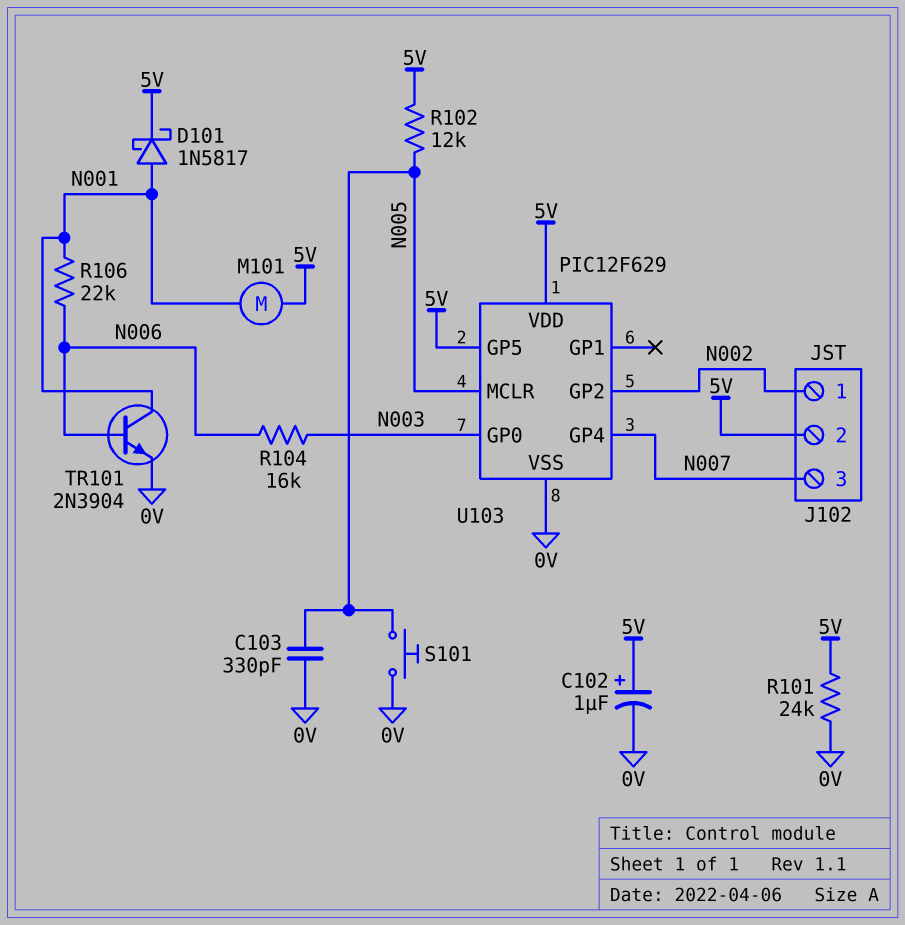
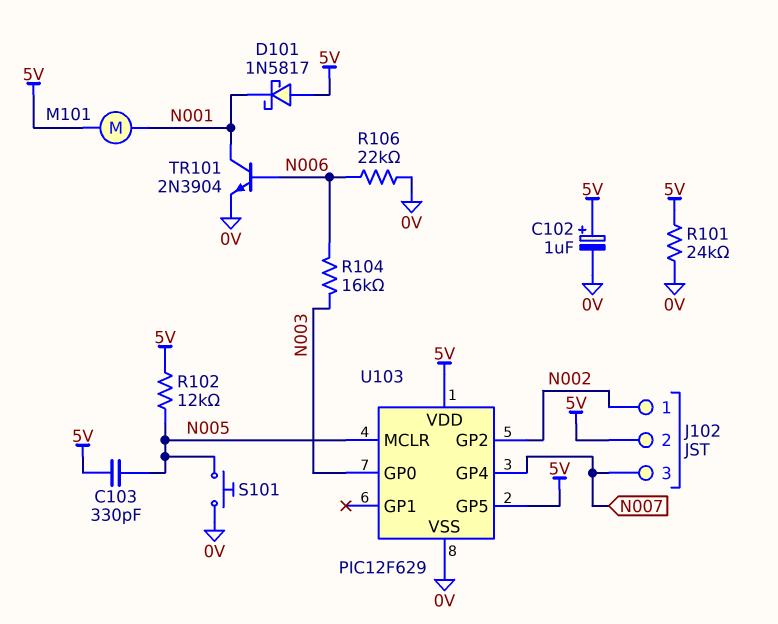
C103: 330pF (0V, N005) -> 330pF (5V, N005)
D101: schottky 1N5817 (A N001, K 5V) -> schottky 1N5817 (A 5V, K N001)
R106: 22k (N001, N006) -> 22k (0V, N006)

